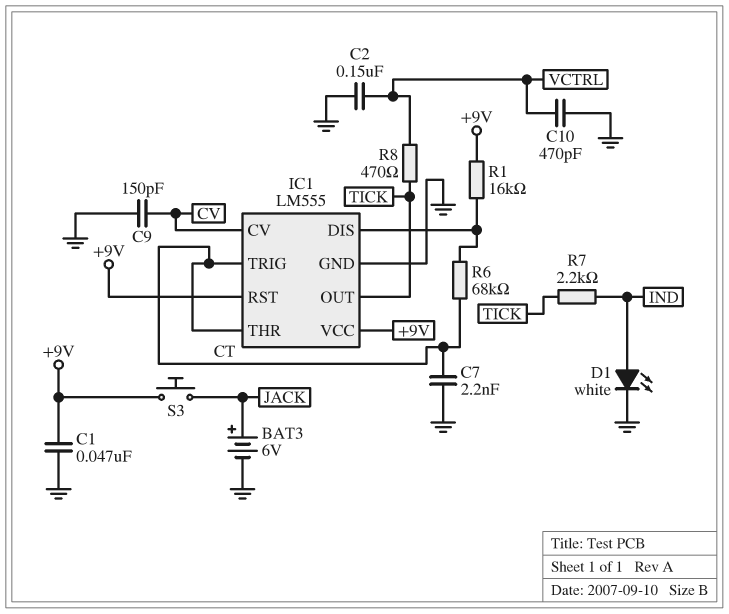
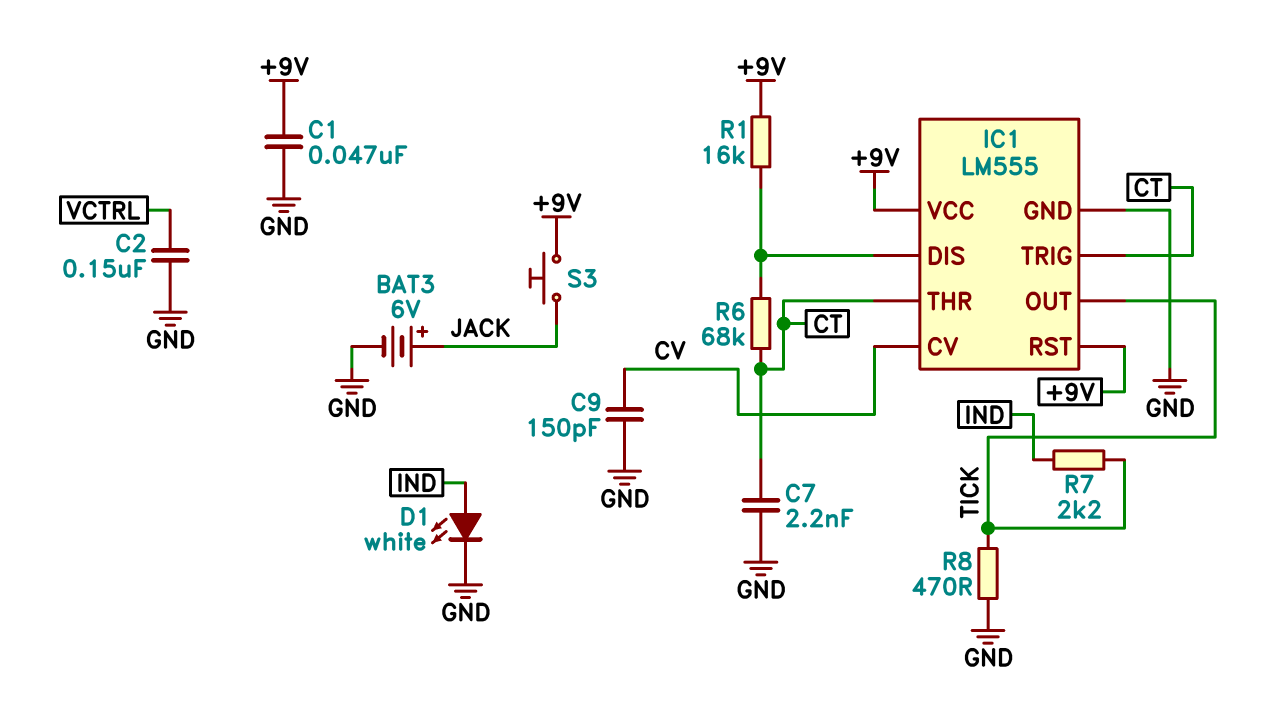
C10: 470pF (GND, VCTRL) -> none
R8: 470 (TICK, VCTRL) -> 470 (GND, TICK)

